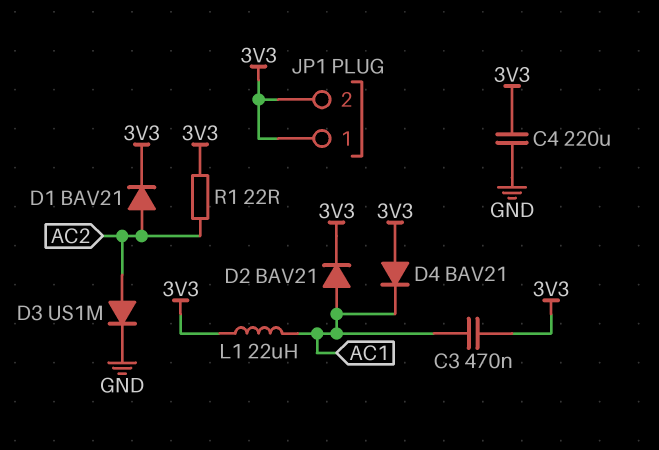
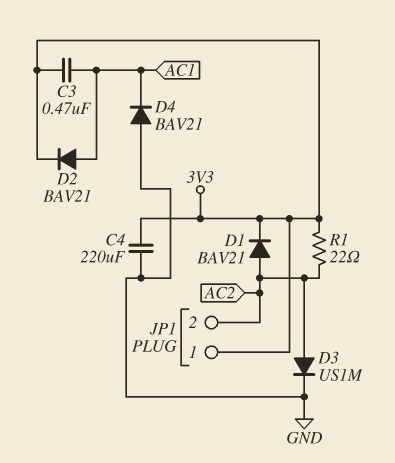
D4: diode BAV21 (A 3V3, K AC1) -> diode BAV21 (A GND, K AC1)
JP1 pin 2: 3V3 -> AC2
L1: 22uH (3V3, AC1) -> none

